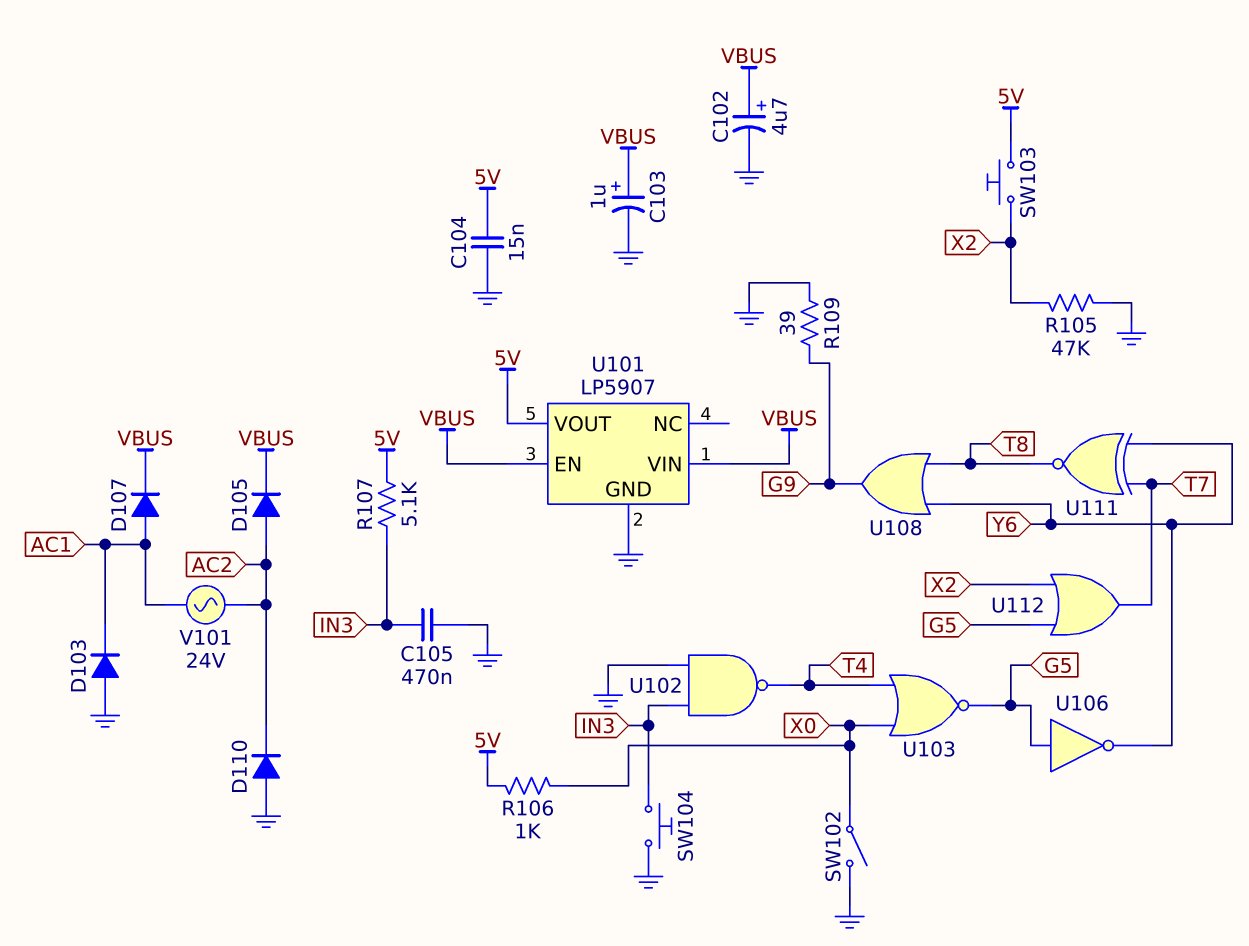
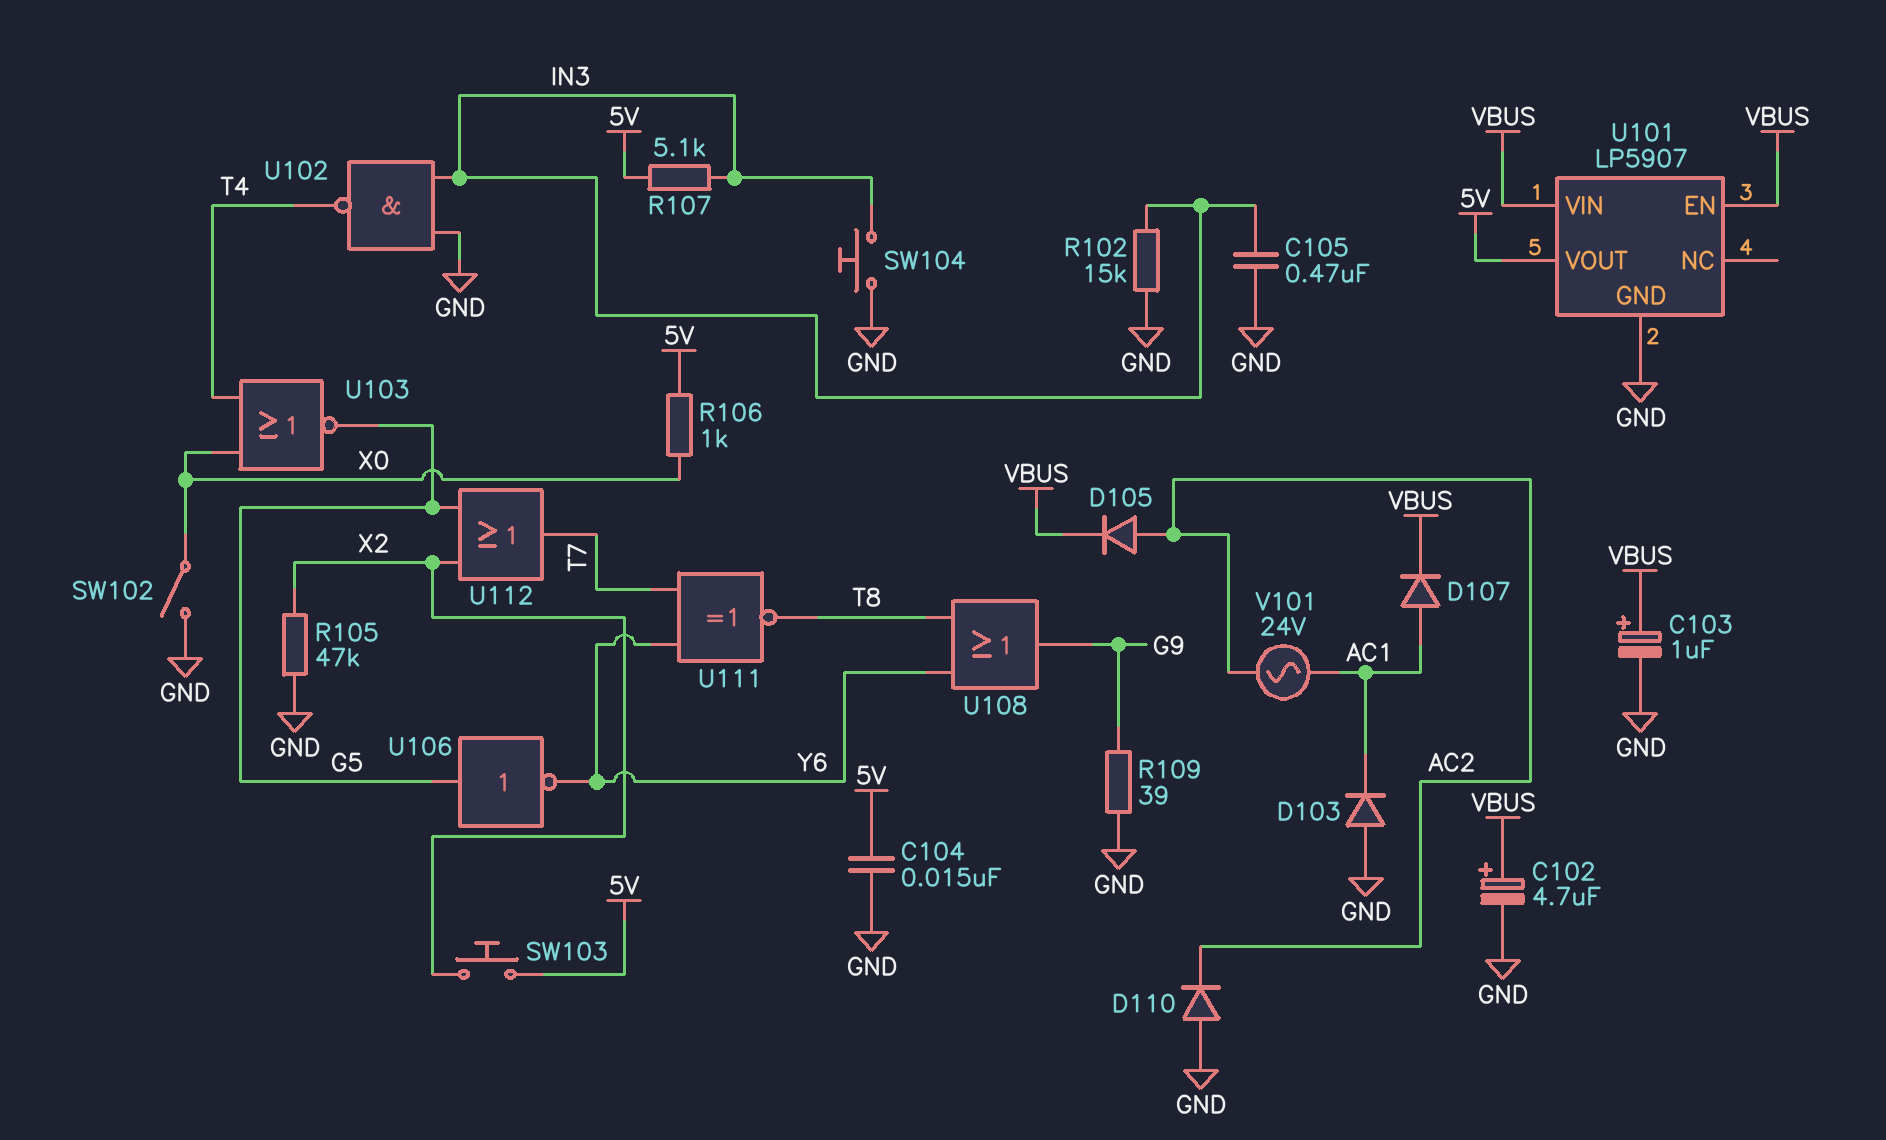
R102: none -> 15k (GND, IN3)

